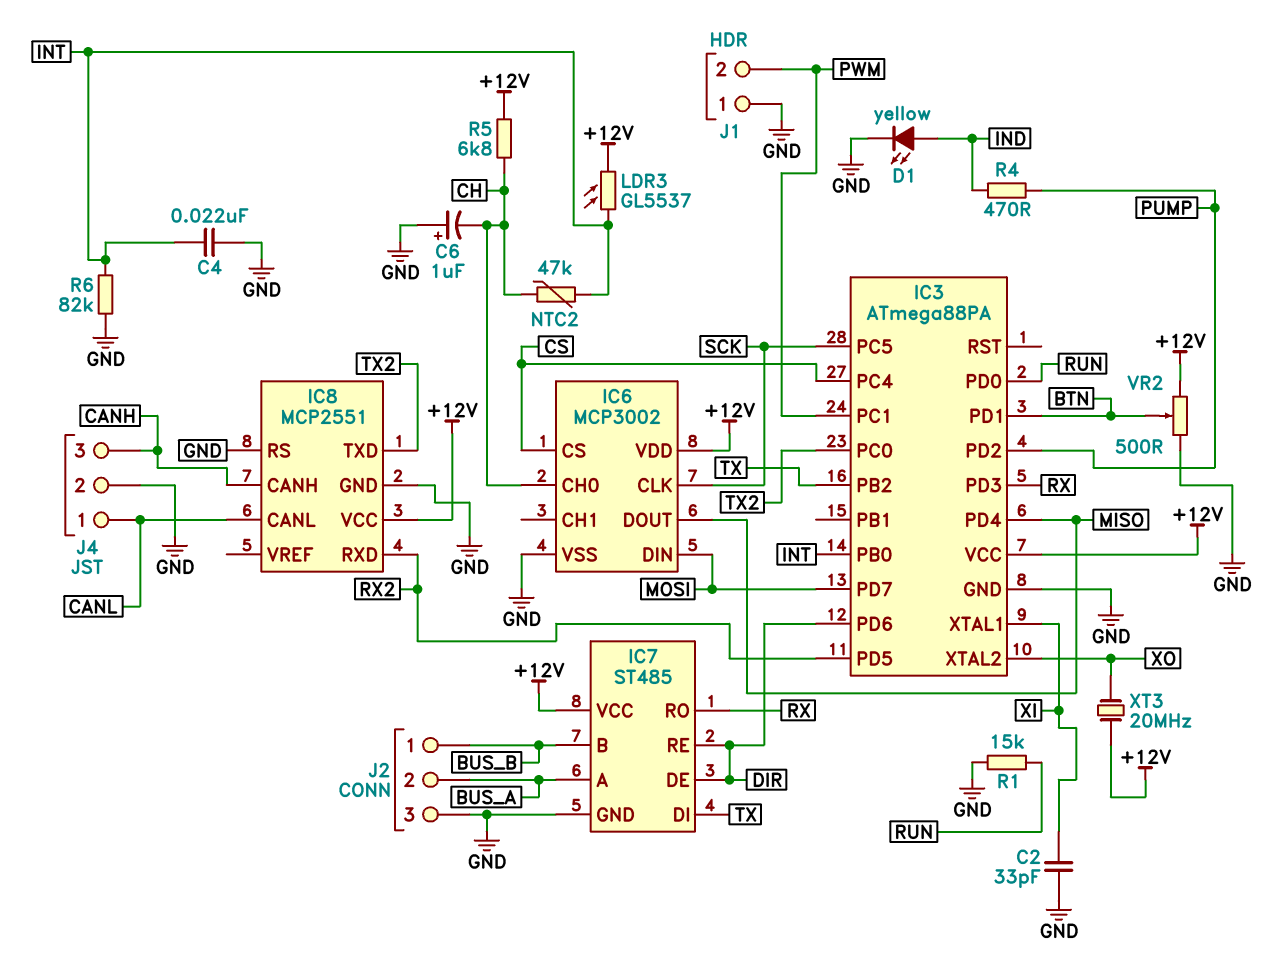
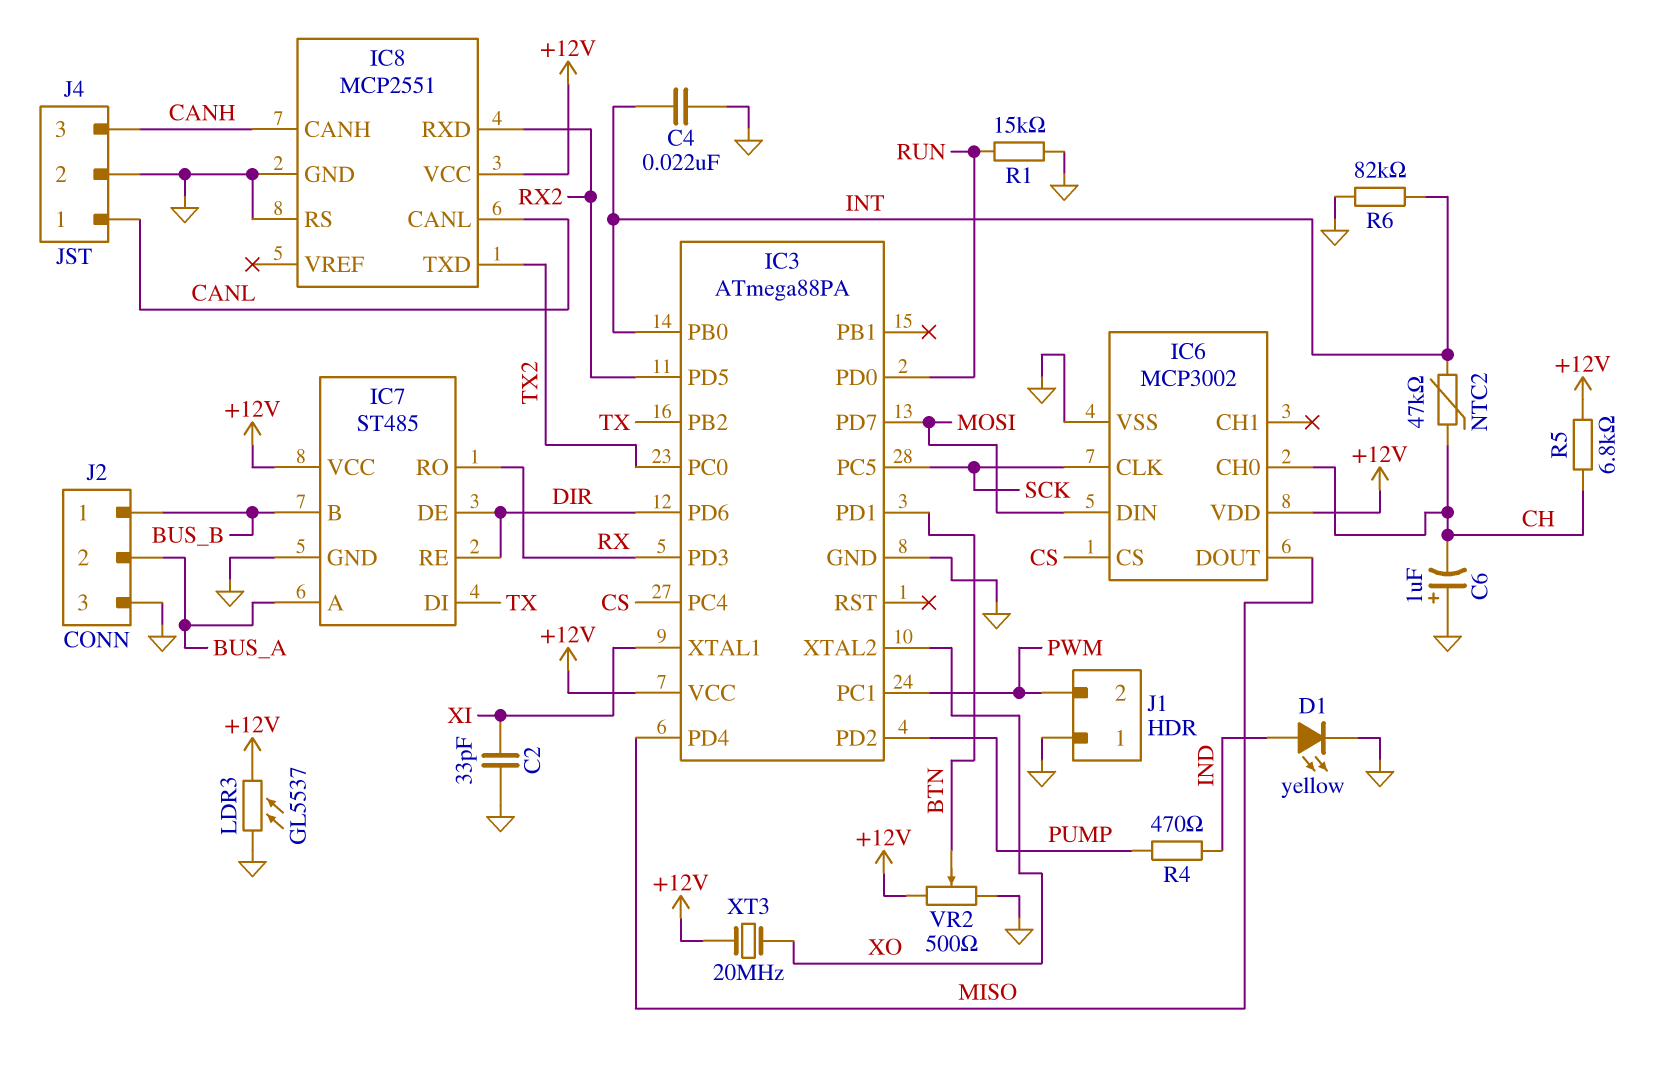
LDR3: GL5537 (+12V, INT) -> GL5537 (+12V, GND)

